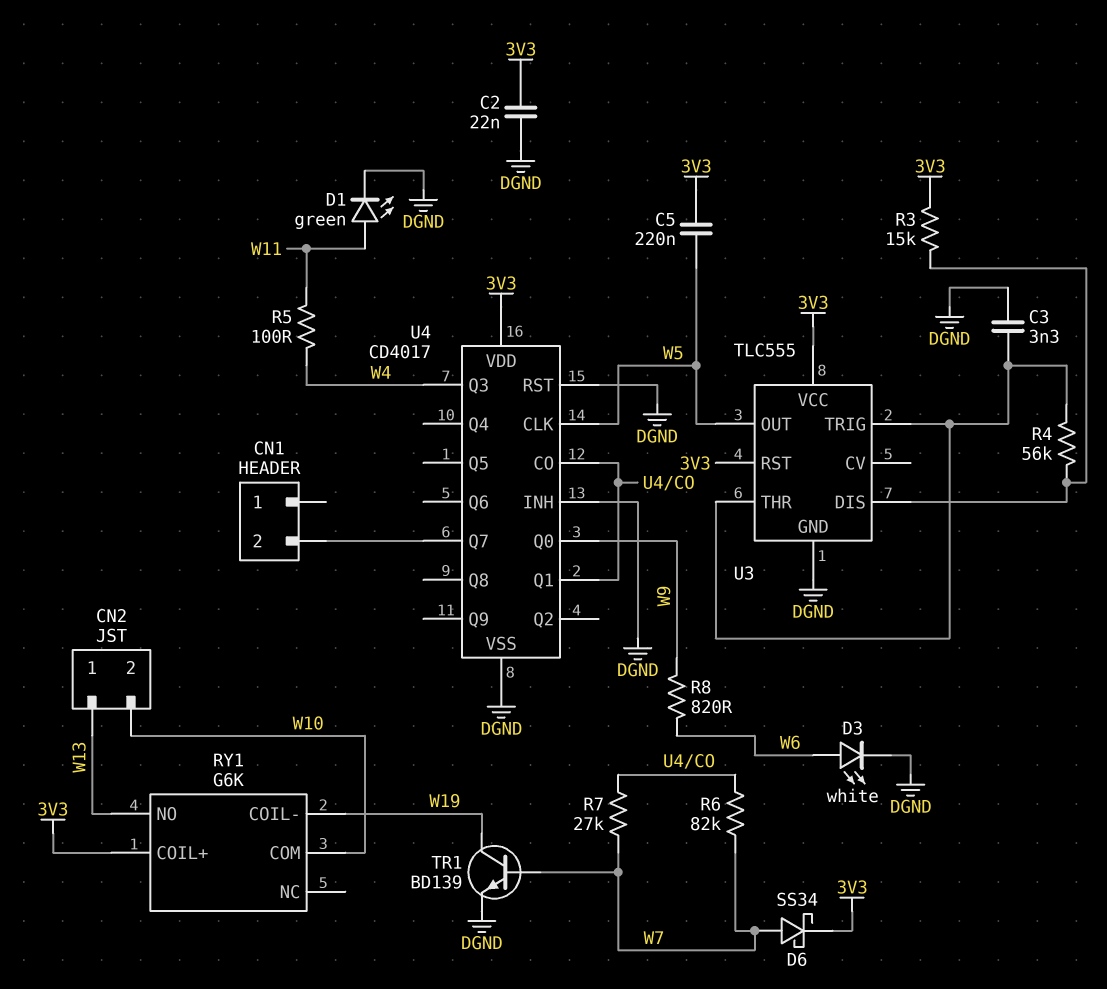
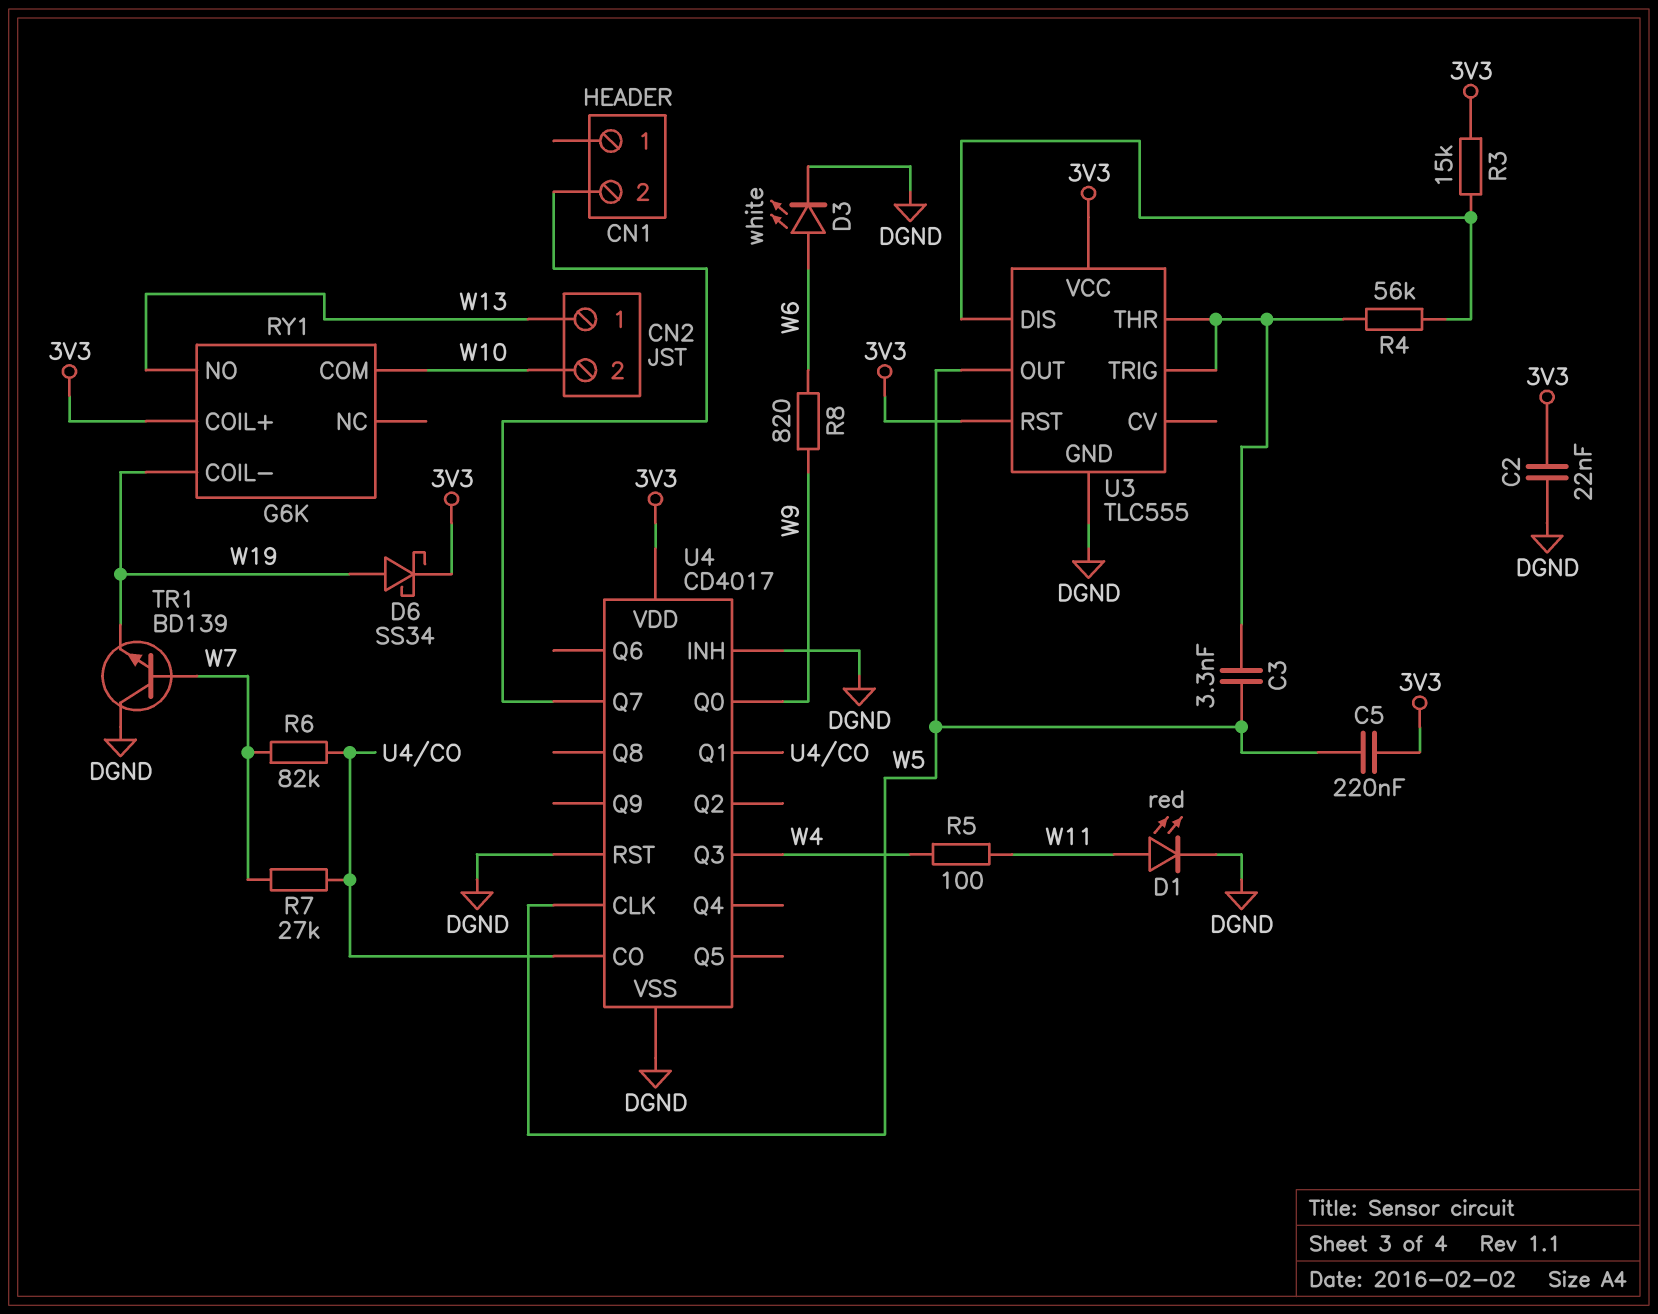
C3: 3.3nF (DGND, U3/THR) -> 3.3nF (U3/THR, W5)
D1: LED green (A W11, K DGND) -> LED red (A W11, K DGND)
D6: schottky SS34 (A W7, K 3V3) -> schottky SS34 (A W19, K 3V3)
TR1: NPN BD139 (B W7, C W19, E DGND) -> NPN BD139 (B W7, C DGND, E W19)

